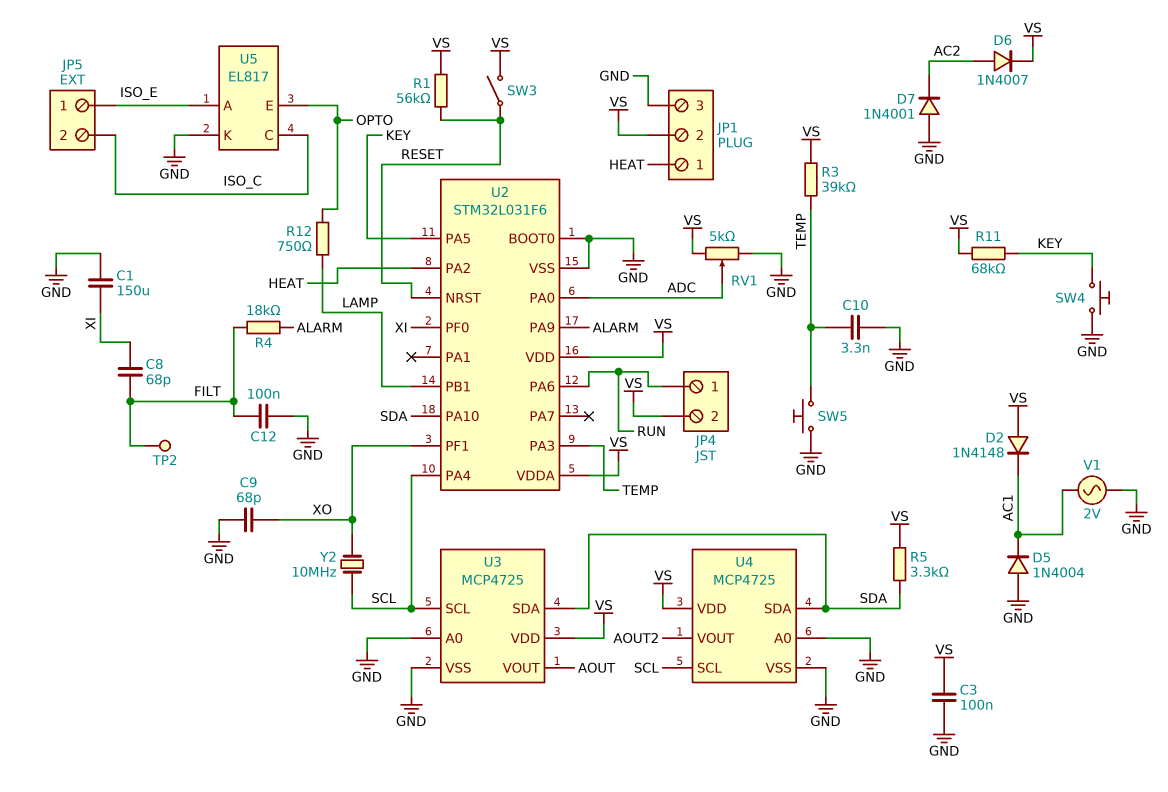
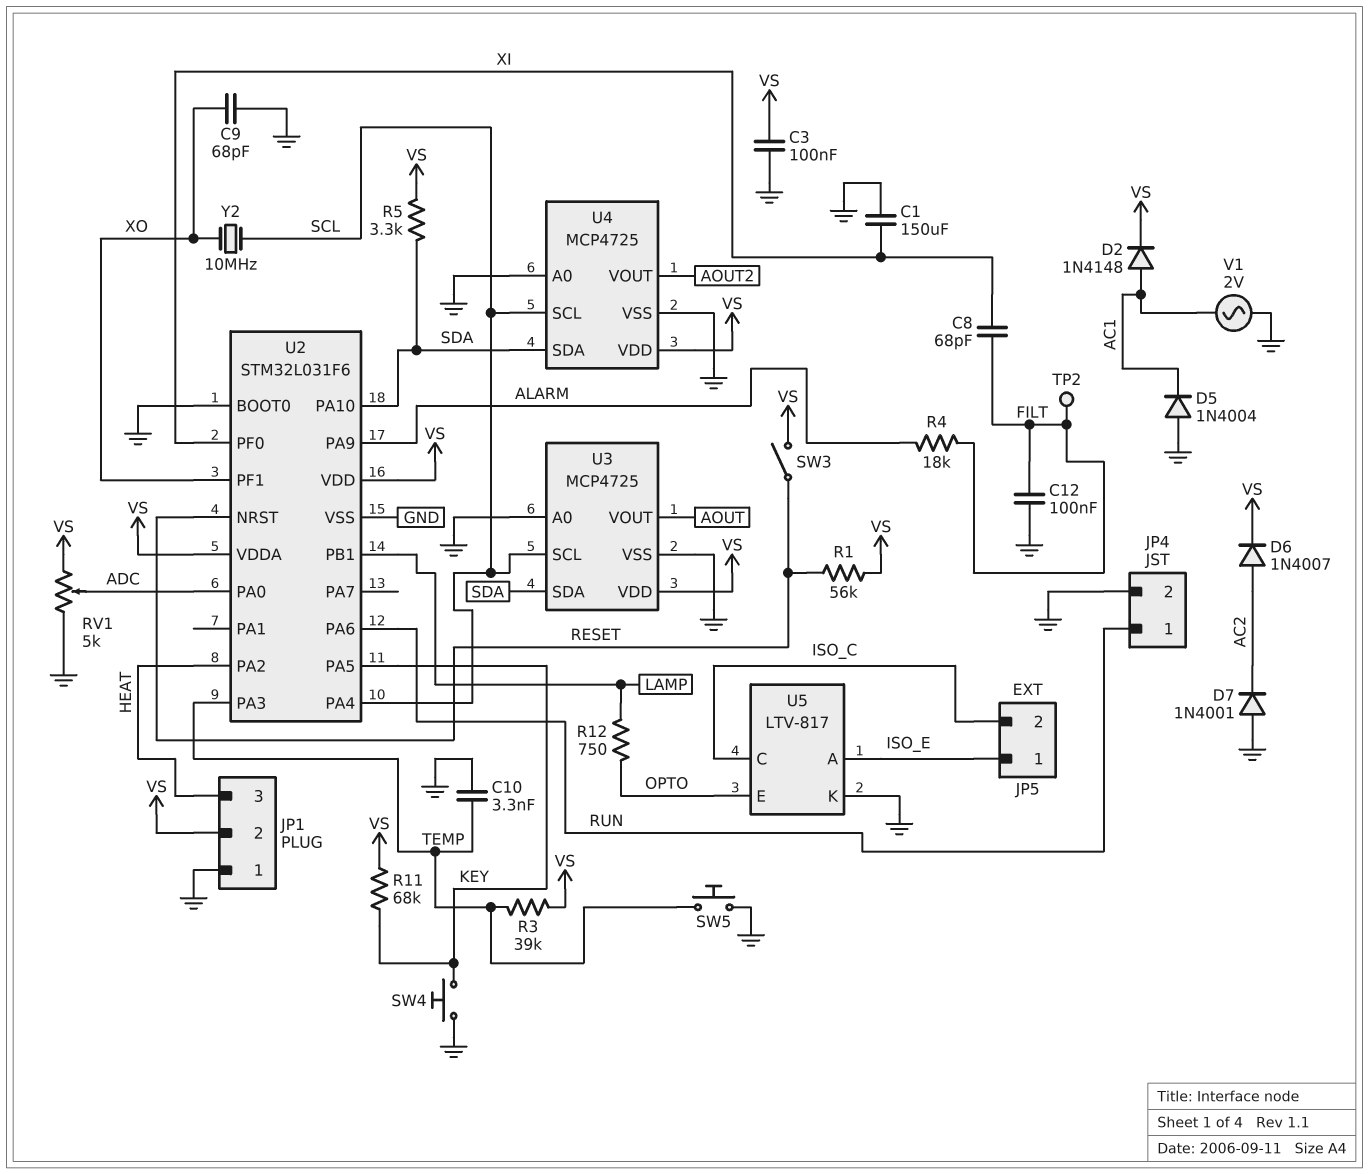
D2: diode 1N4148 (A VS, K AC1) -> diode 1N4148 (A AC1, K VS)
JP1 pin 1: HEAT -> GND
JP1 pin 3: GND -> HEAT
JP4 pin 2: VS -> GND
U5: EL817 -> LTV-817

